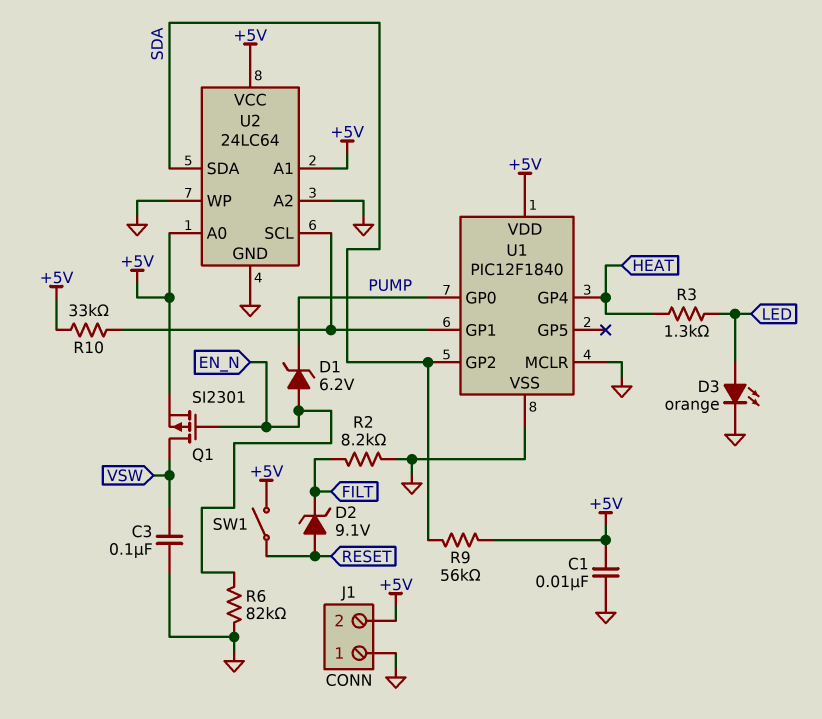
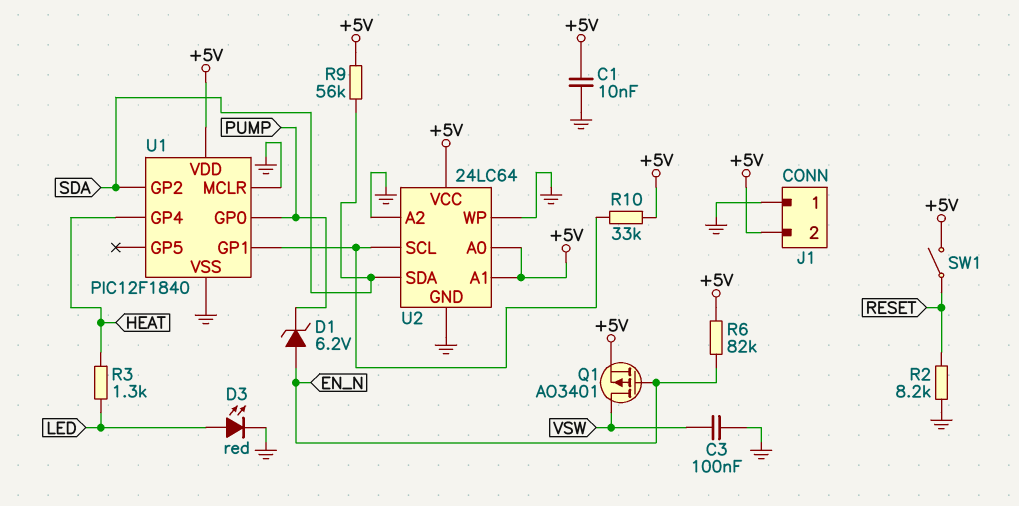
D2: zener 9.1V (A RESET, K FILT) -> none
D3: LED orange (A LED, K GND) -> LED red (A LED, K GND)
Q1: PMOS SI2301 (G EN_N, D VSW, S +5V) -> PMOS AO3401 (G EN_N, D VSW, S +5V)
R2: 8.2k (FILT, GND) -> 8.2k (GND, RESET)
R6: 82k (EN_N, GND) -> 82k (+5V, EN_N)

